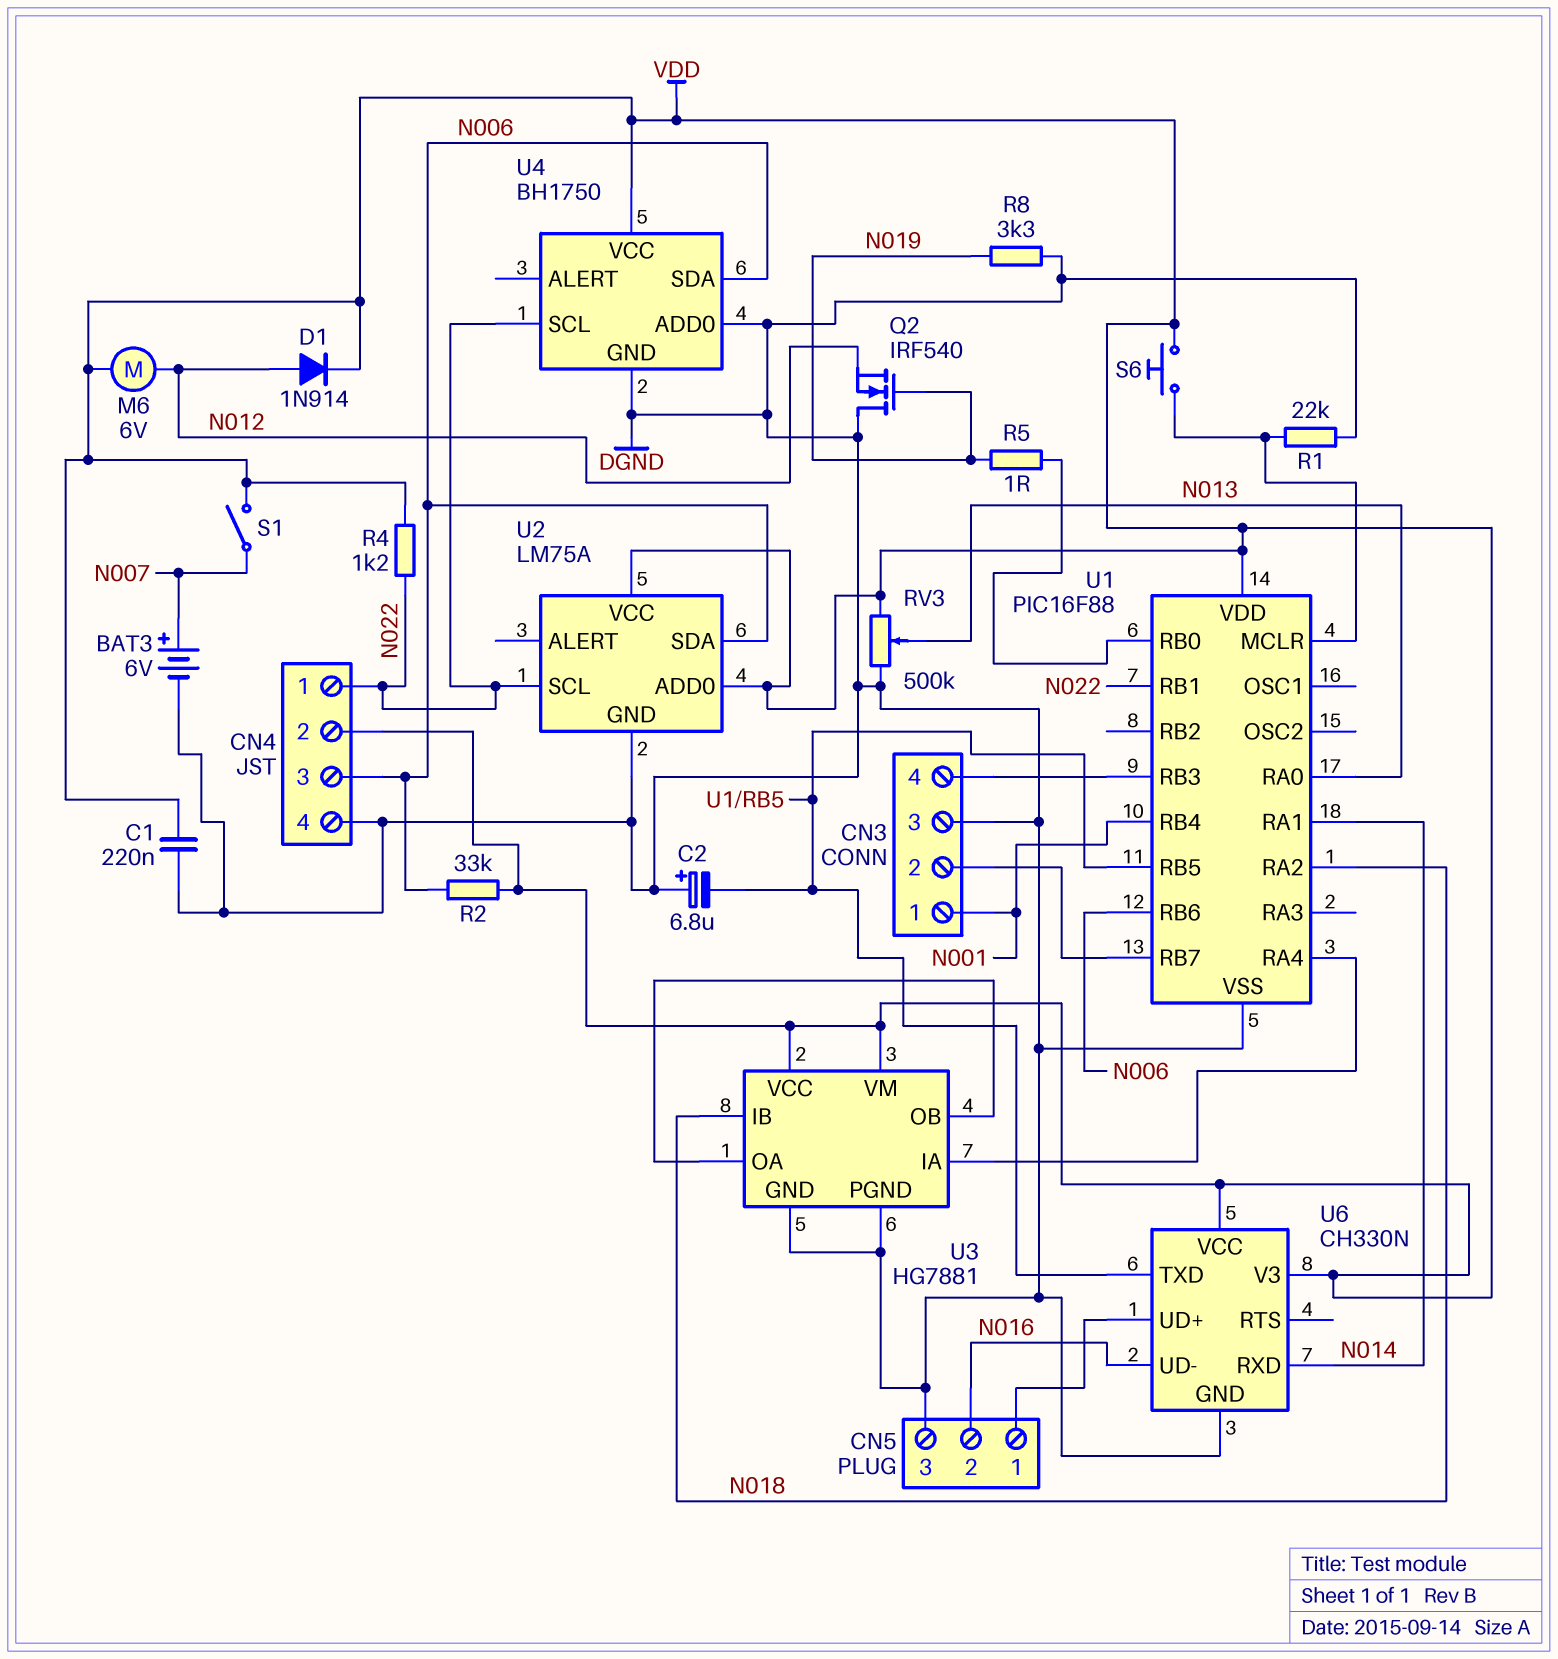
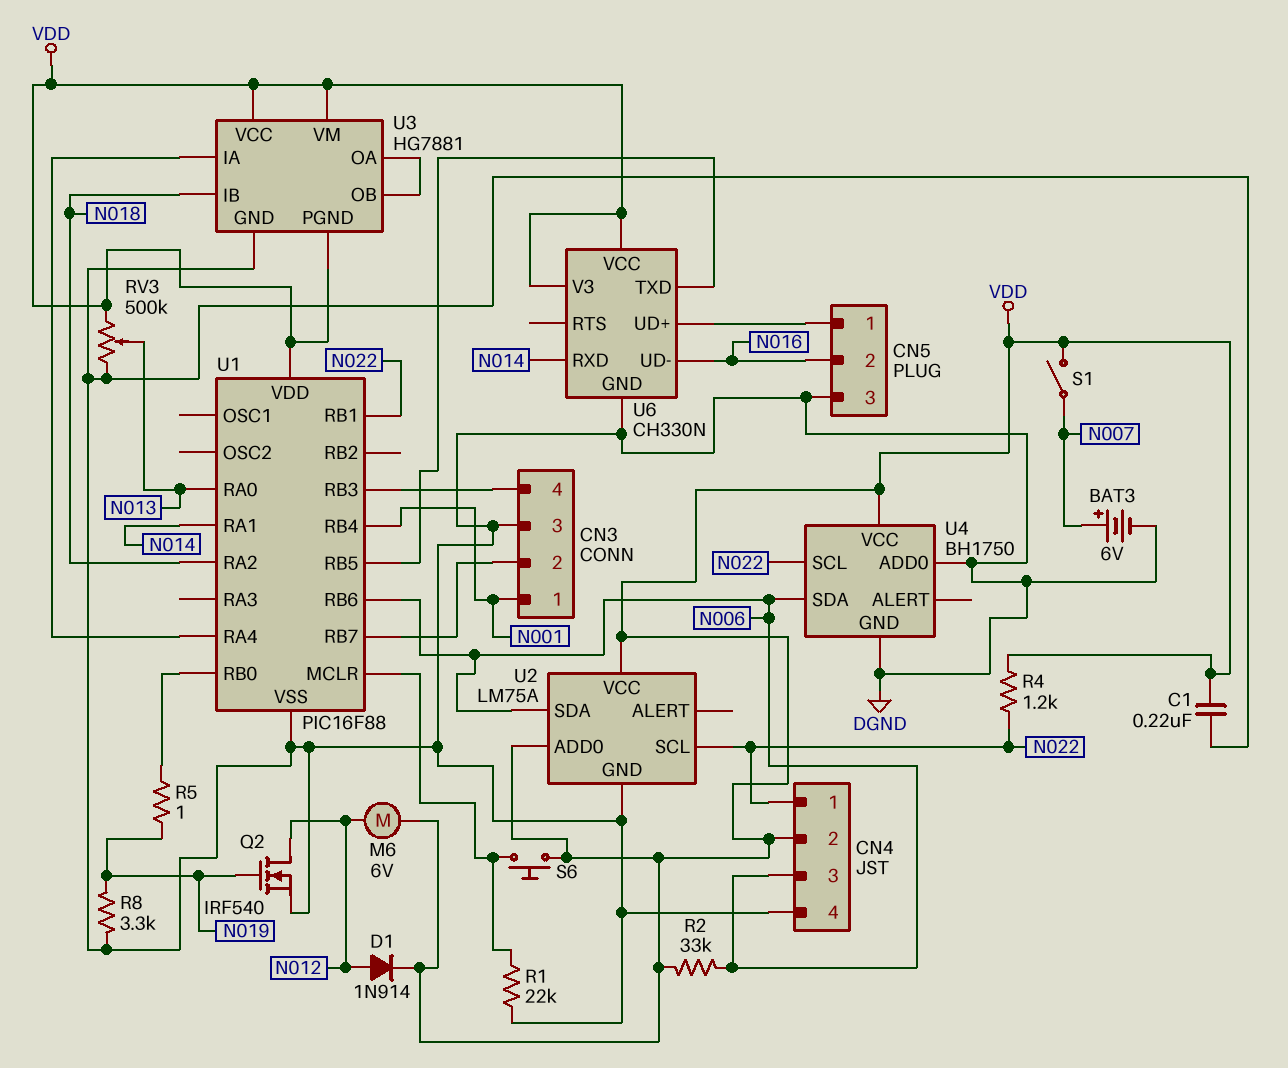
C2: 6.8uF (plus DGND, minus U1/RB5) -> none
Q2: NMOS IRF540 (G N019, D DGND, S N012) -> NMOS IRF540 (G N019, D N012, S DGND)
U3 pin PGND: DGND -> VDD

